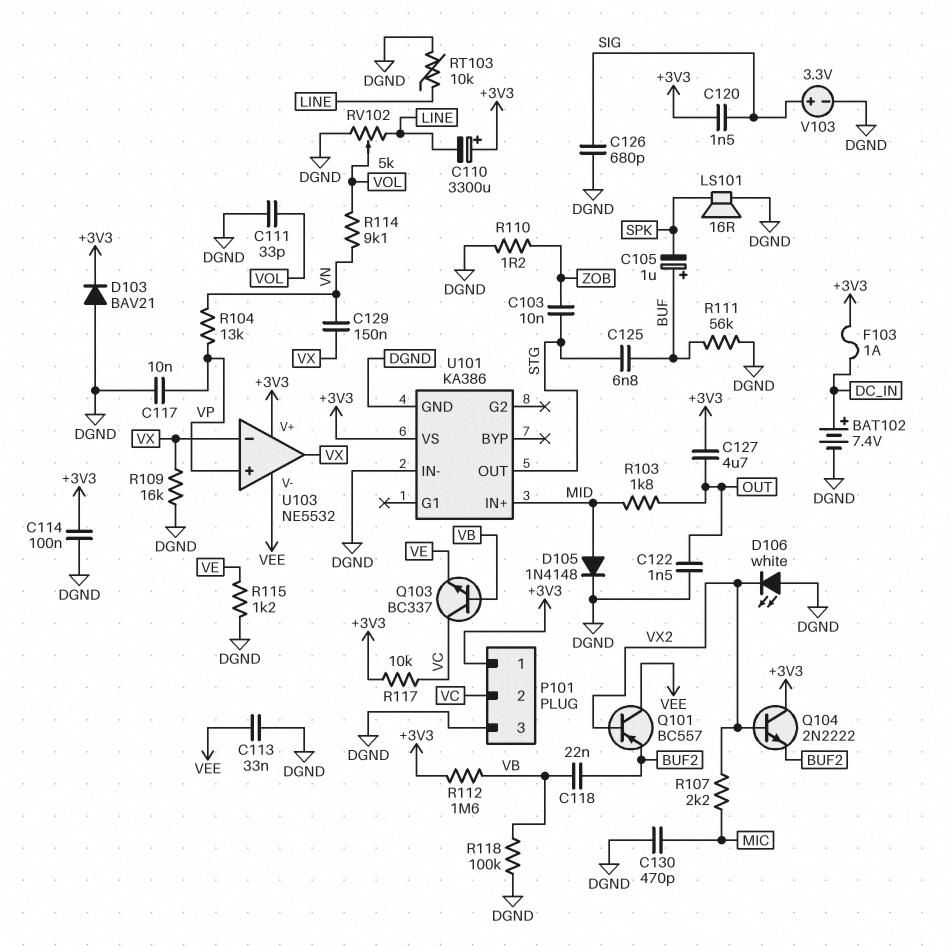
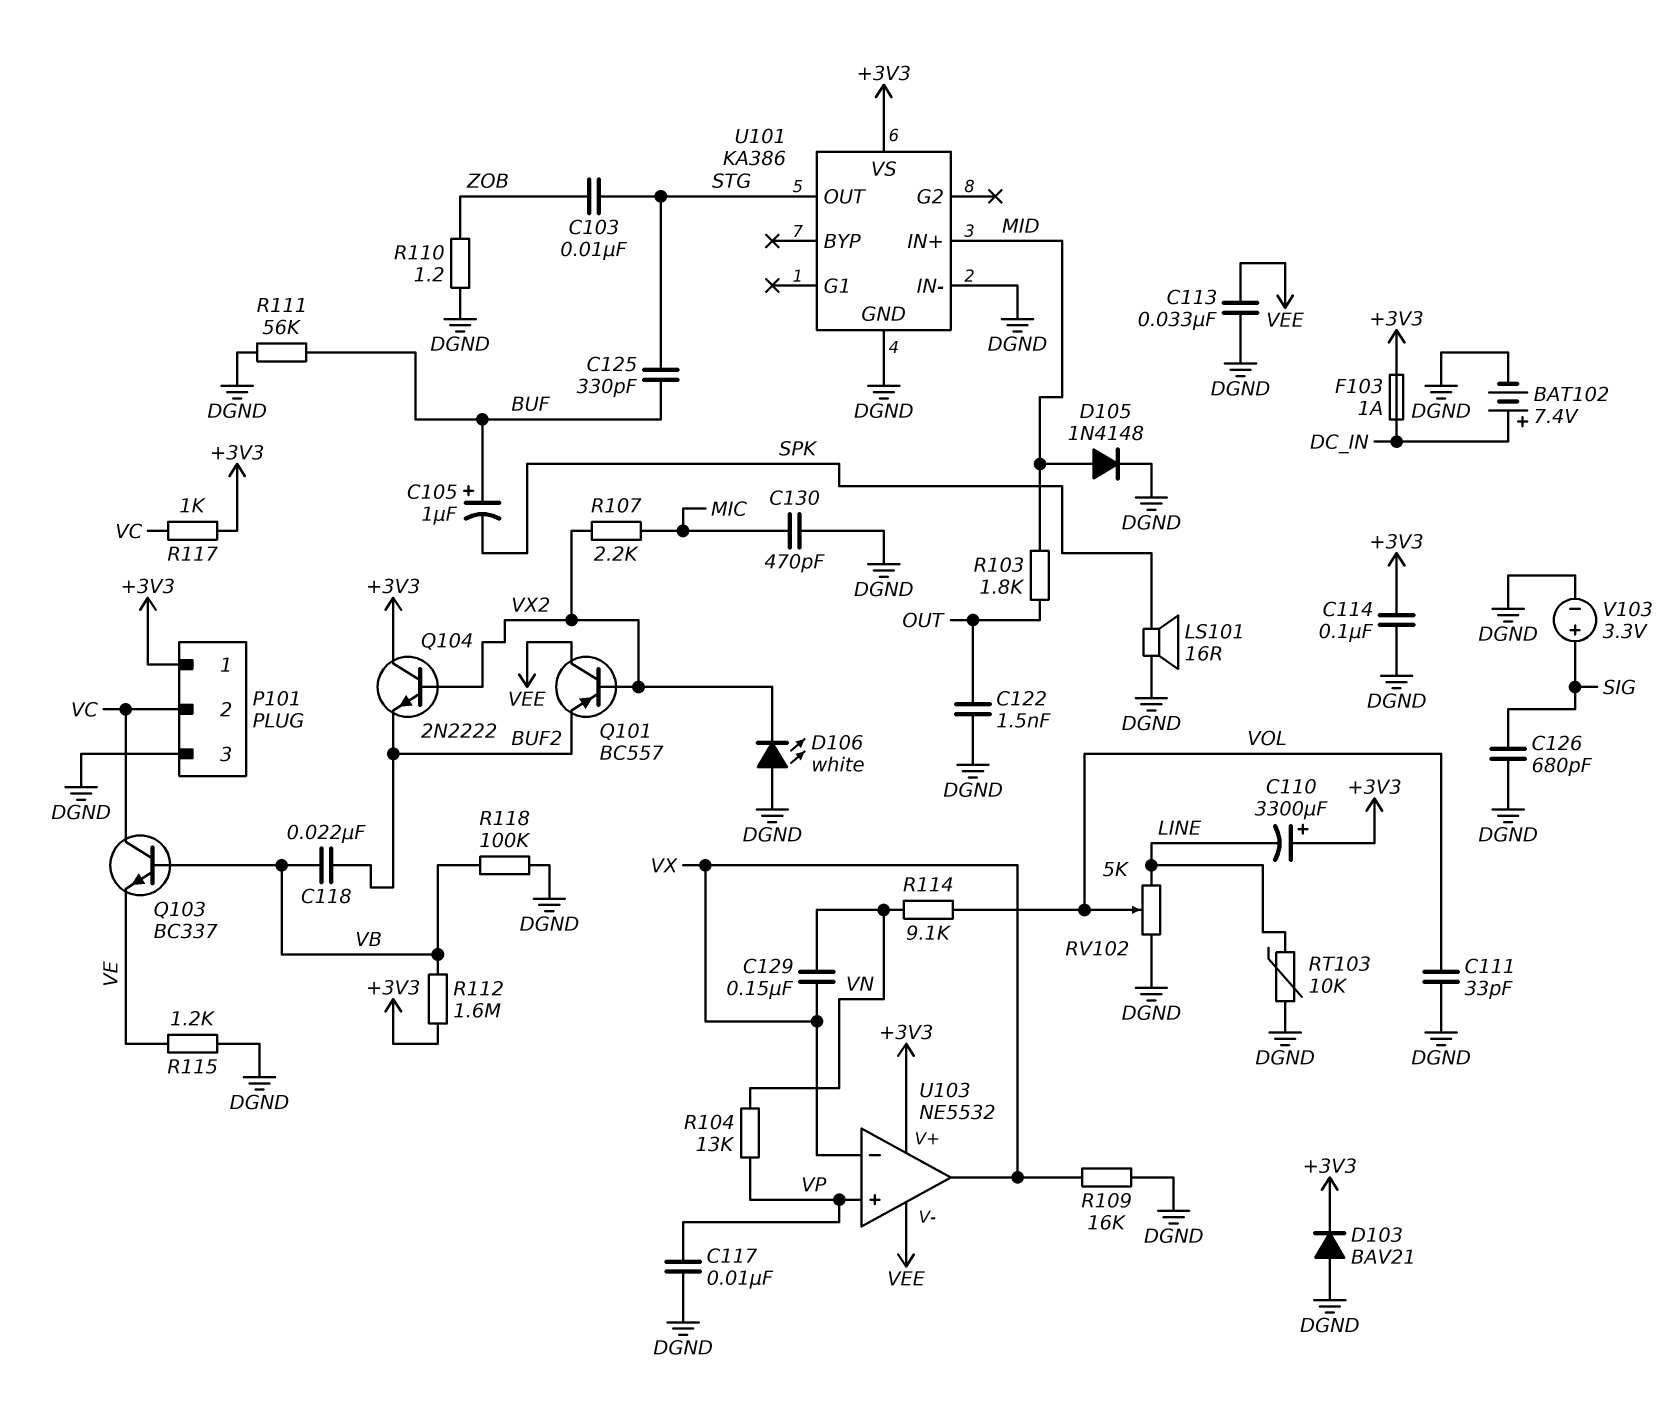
C120: 1.5nF (+3V3, SIG) -> none
C125: 6.8nF (BUF, STG) -> 330pF (BUF, STG)
C127: 4.7uF (+3V3, OUT) -> none
R117: 10k (+3V3, VC) -> 1k (+3V3, VC)

